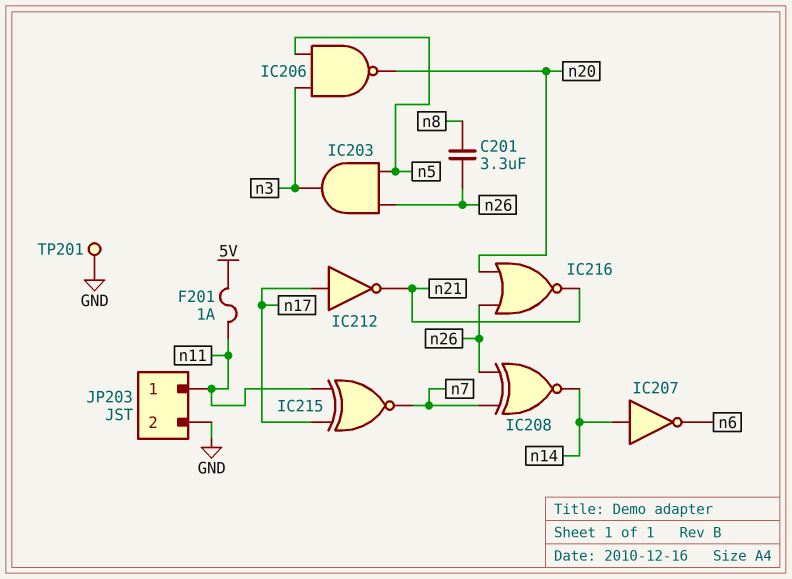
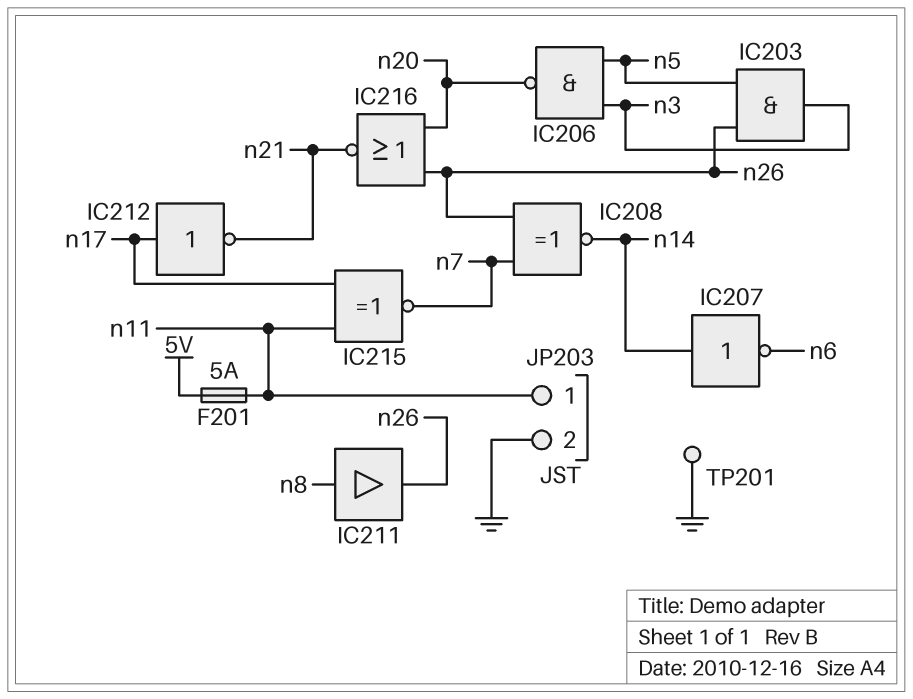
C201: 3.3uF (n8, n26) -> none
F201: 1A (5V, n11) -> 5A (5V, n11)
IC211: none -> buffer (in n8, out n26)

